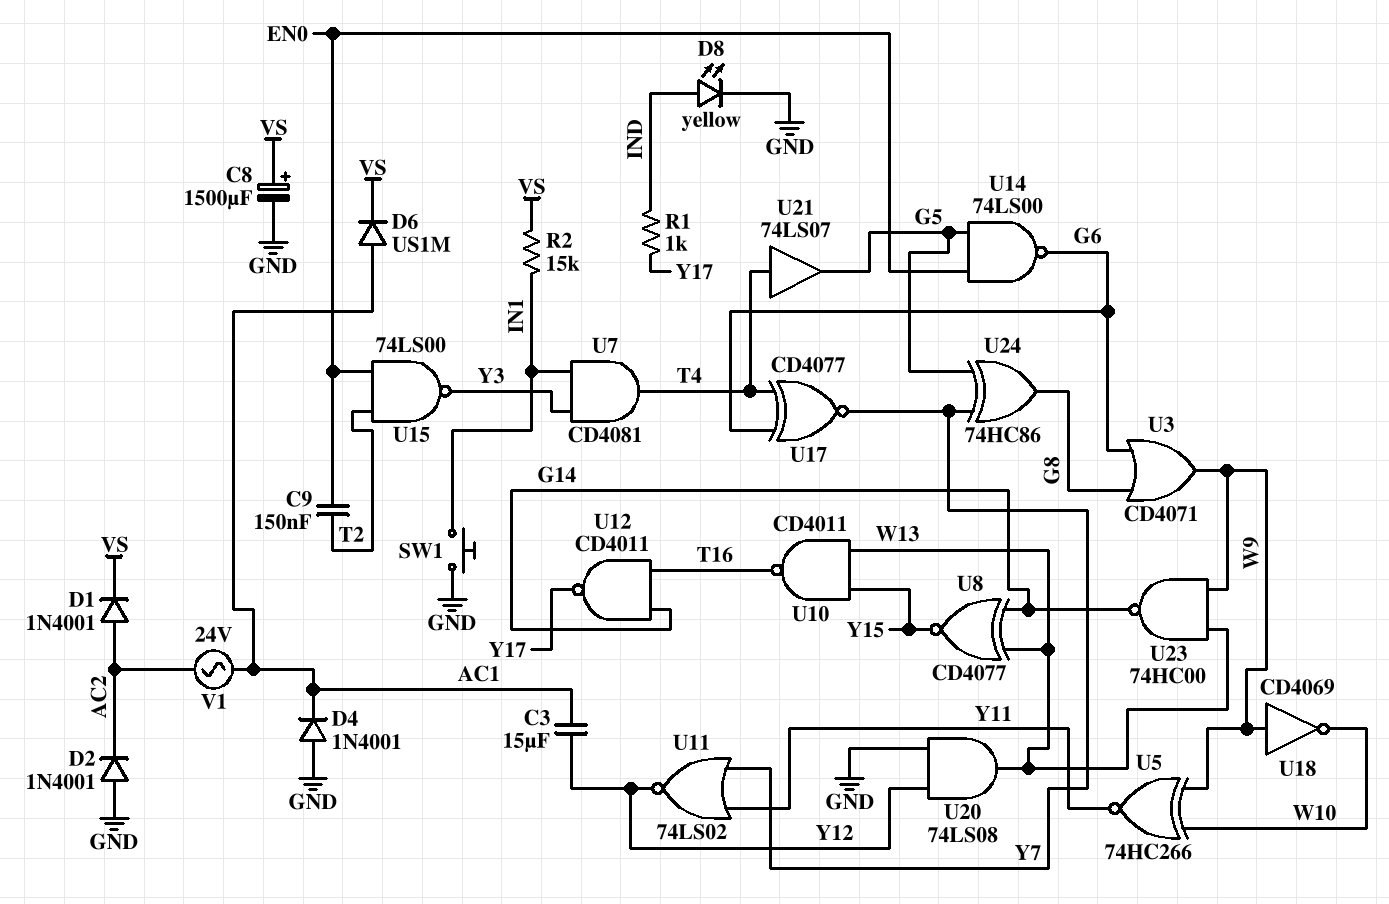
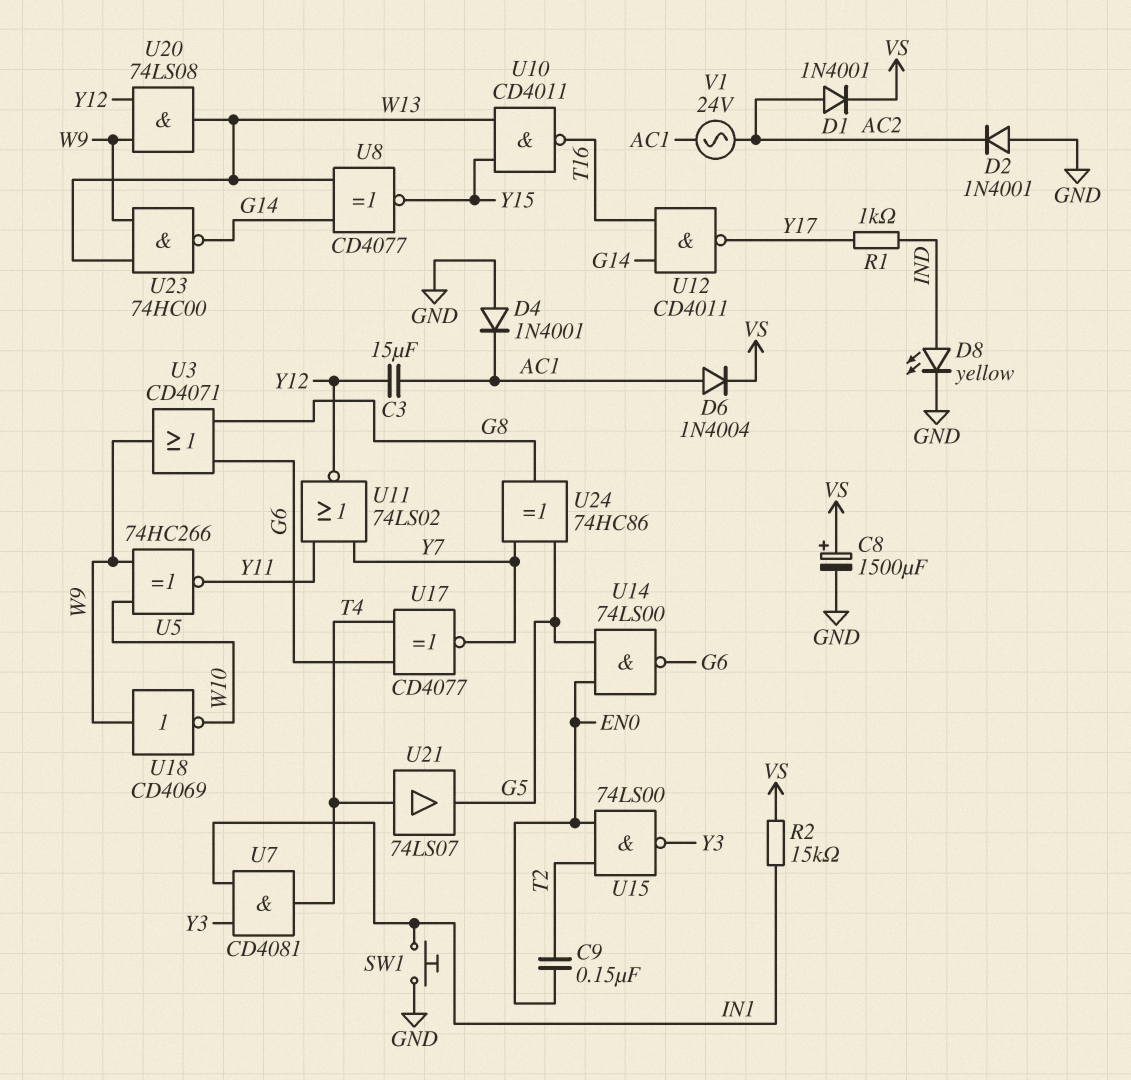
D6: diode US1M (A AC1, K VS) -> diode 1N4004 (A AC1, K VS)
U20: AND 74LS08 (in GND, in Y12, out W13) -> AND 74LS08 (in W9, in Y12, out W13)

